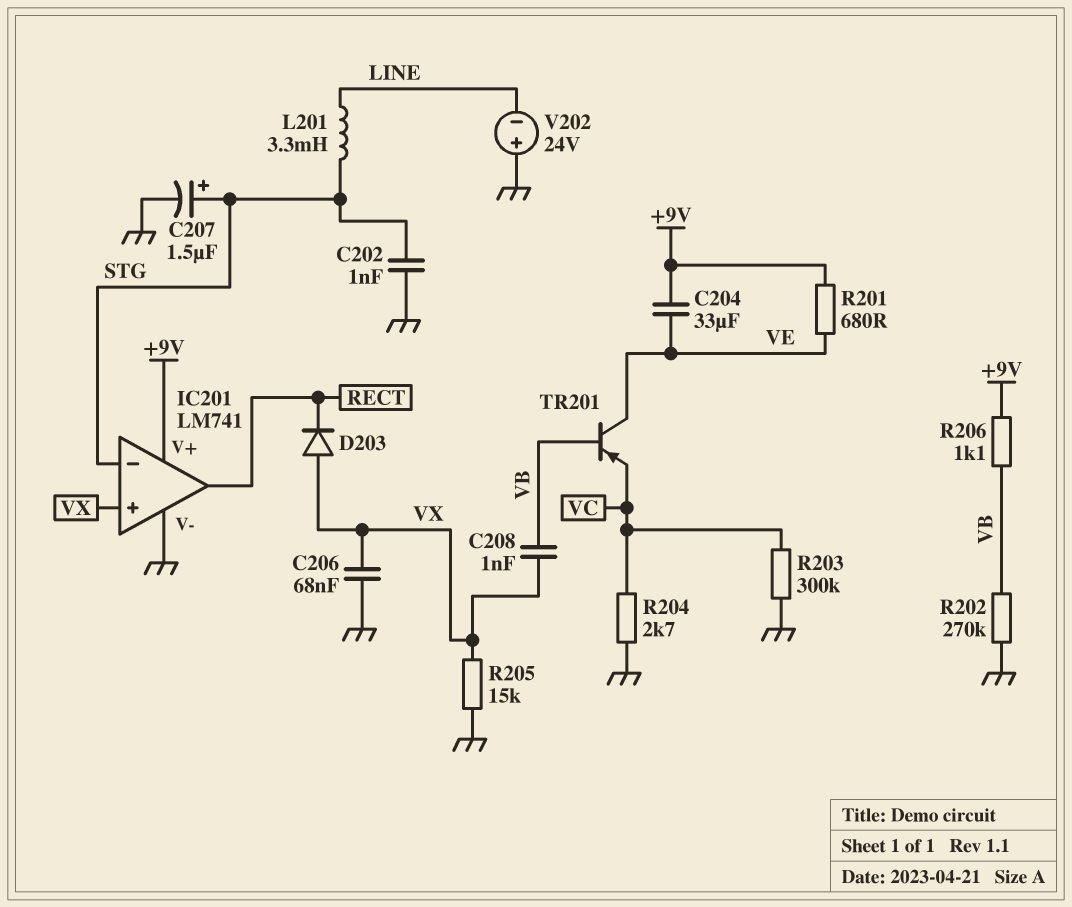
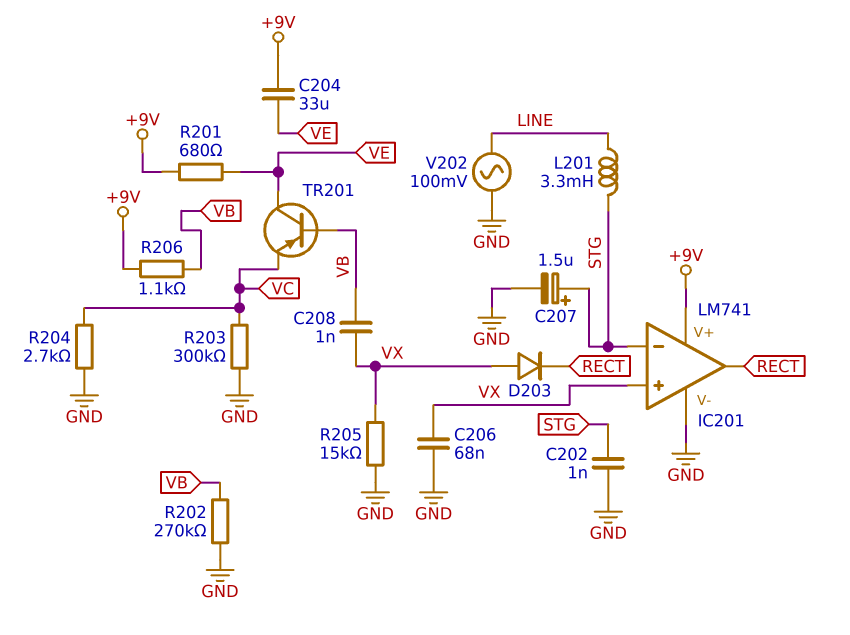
V202: 24V (plus GND, minus LINE) -> AC 100mV (GND, LINE)

